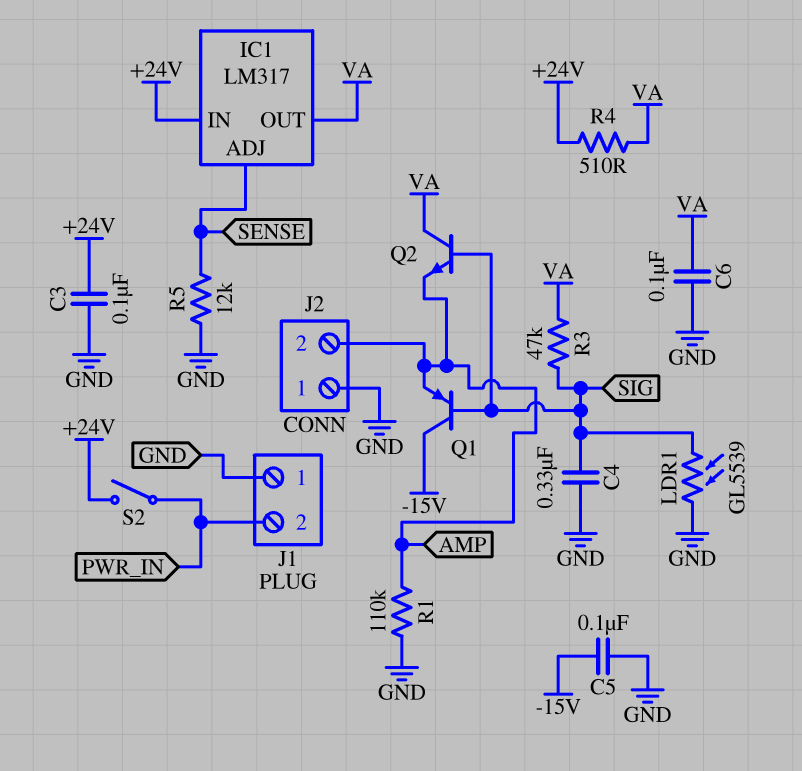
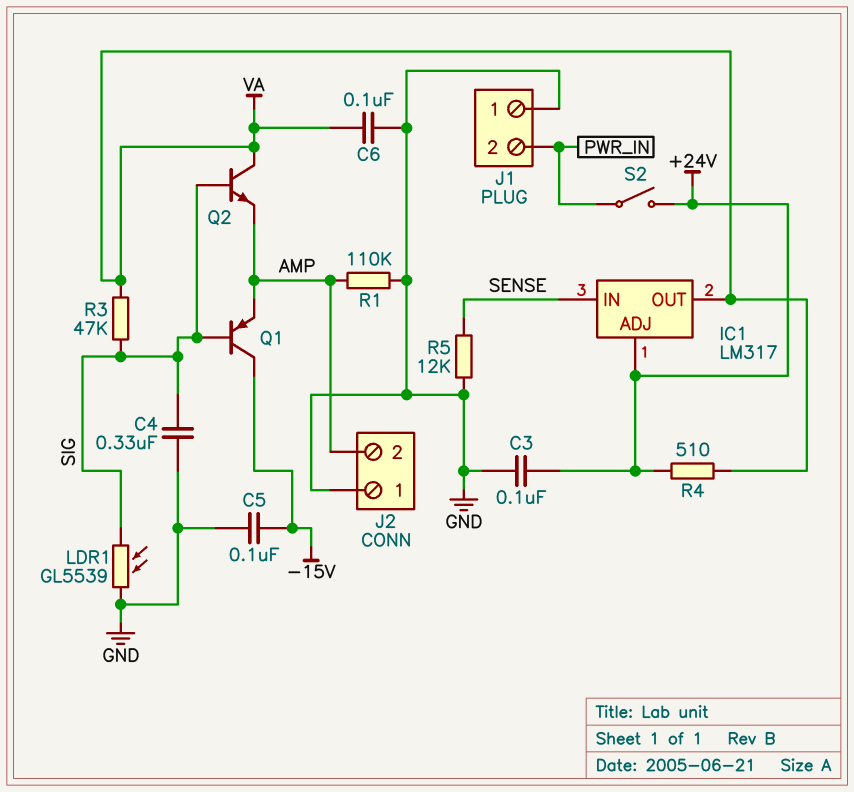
IC1 pin ADJ: SENSE -> +24V
IC1 pin IN: +24V -> SENSE

